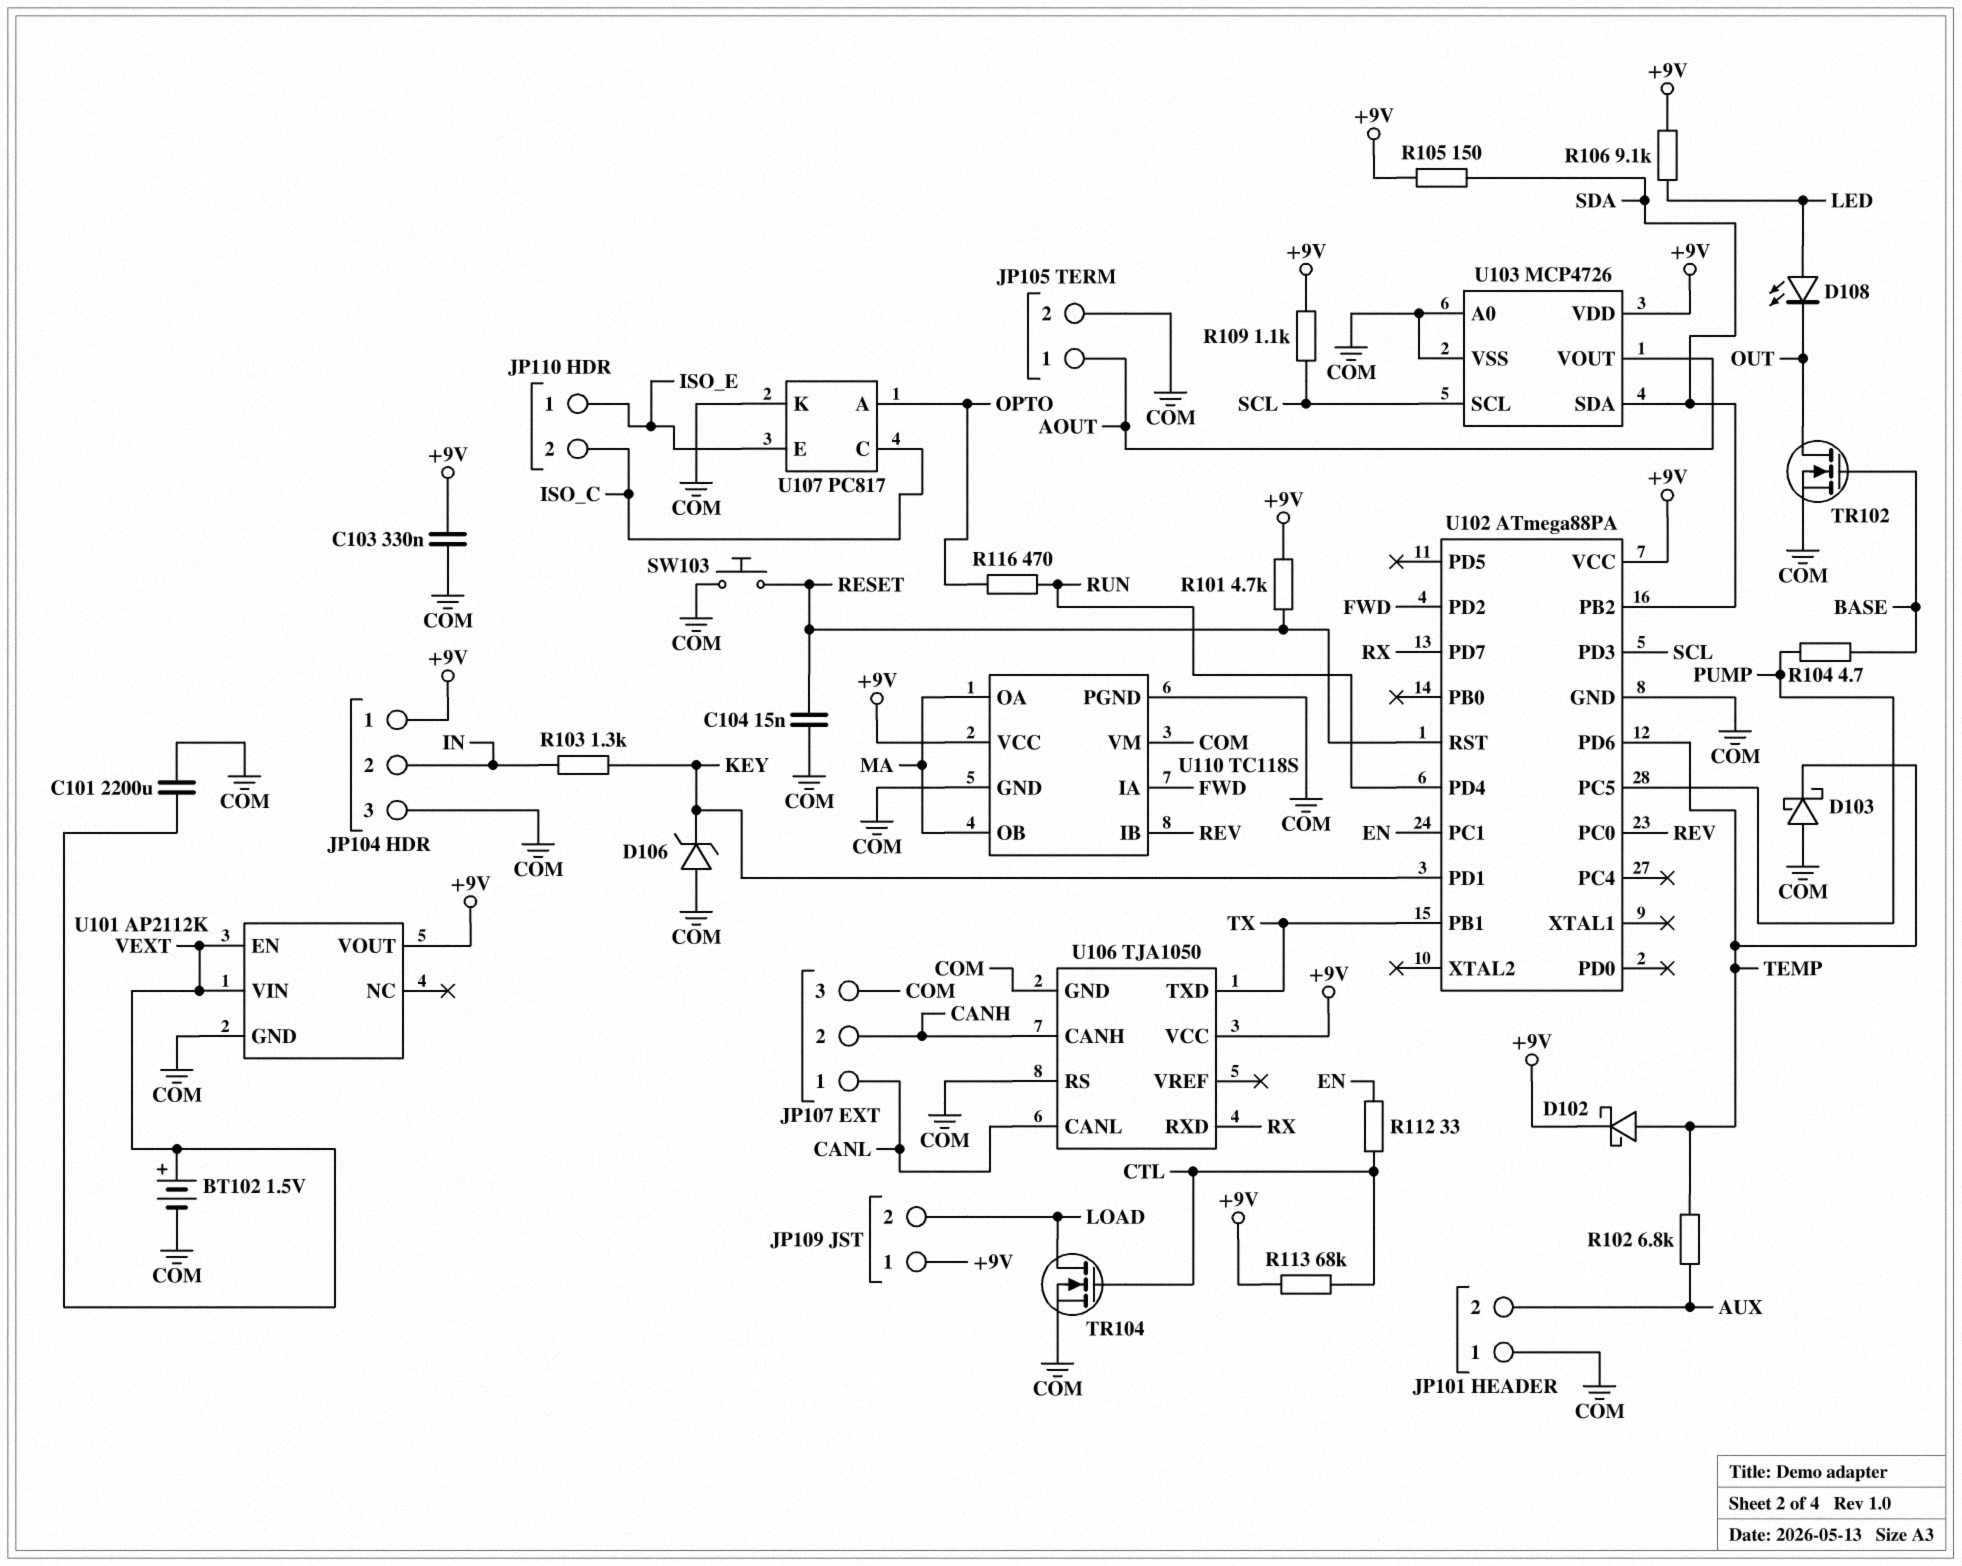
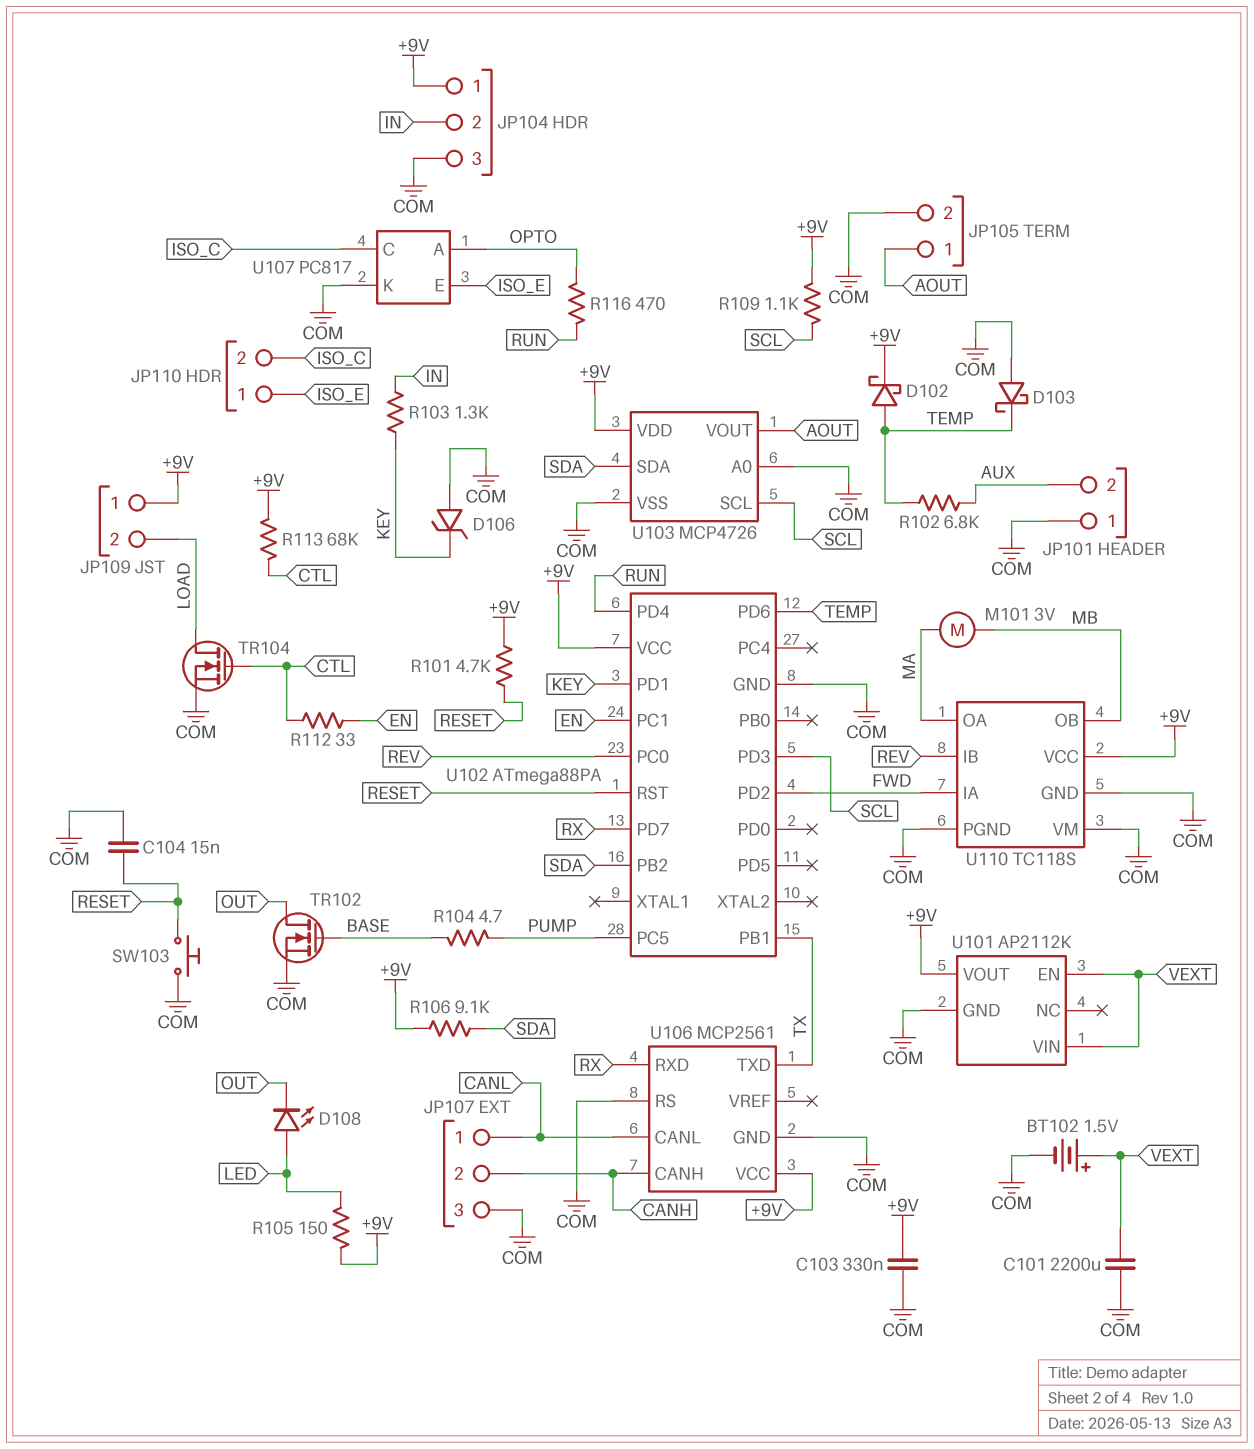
M101: none -> motor 3V (MA, MB)
R105: 150 (+9V, SDA) -> 150 (+9V, LED)
R106: 9.1k (+9V, LED) -> 9.1k (+9V, SDA)
U106: TJA1050 -> MCP2561
U110 pin OB: MA -> MB

